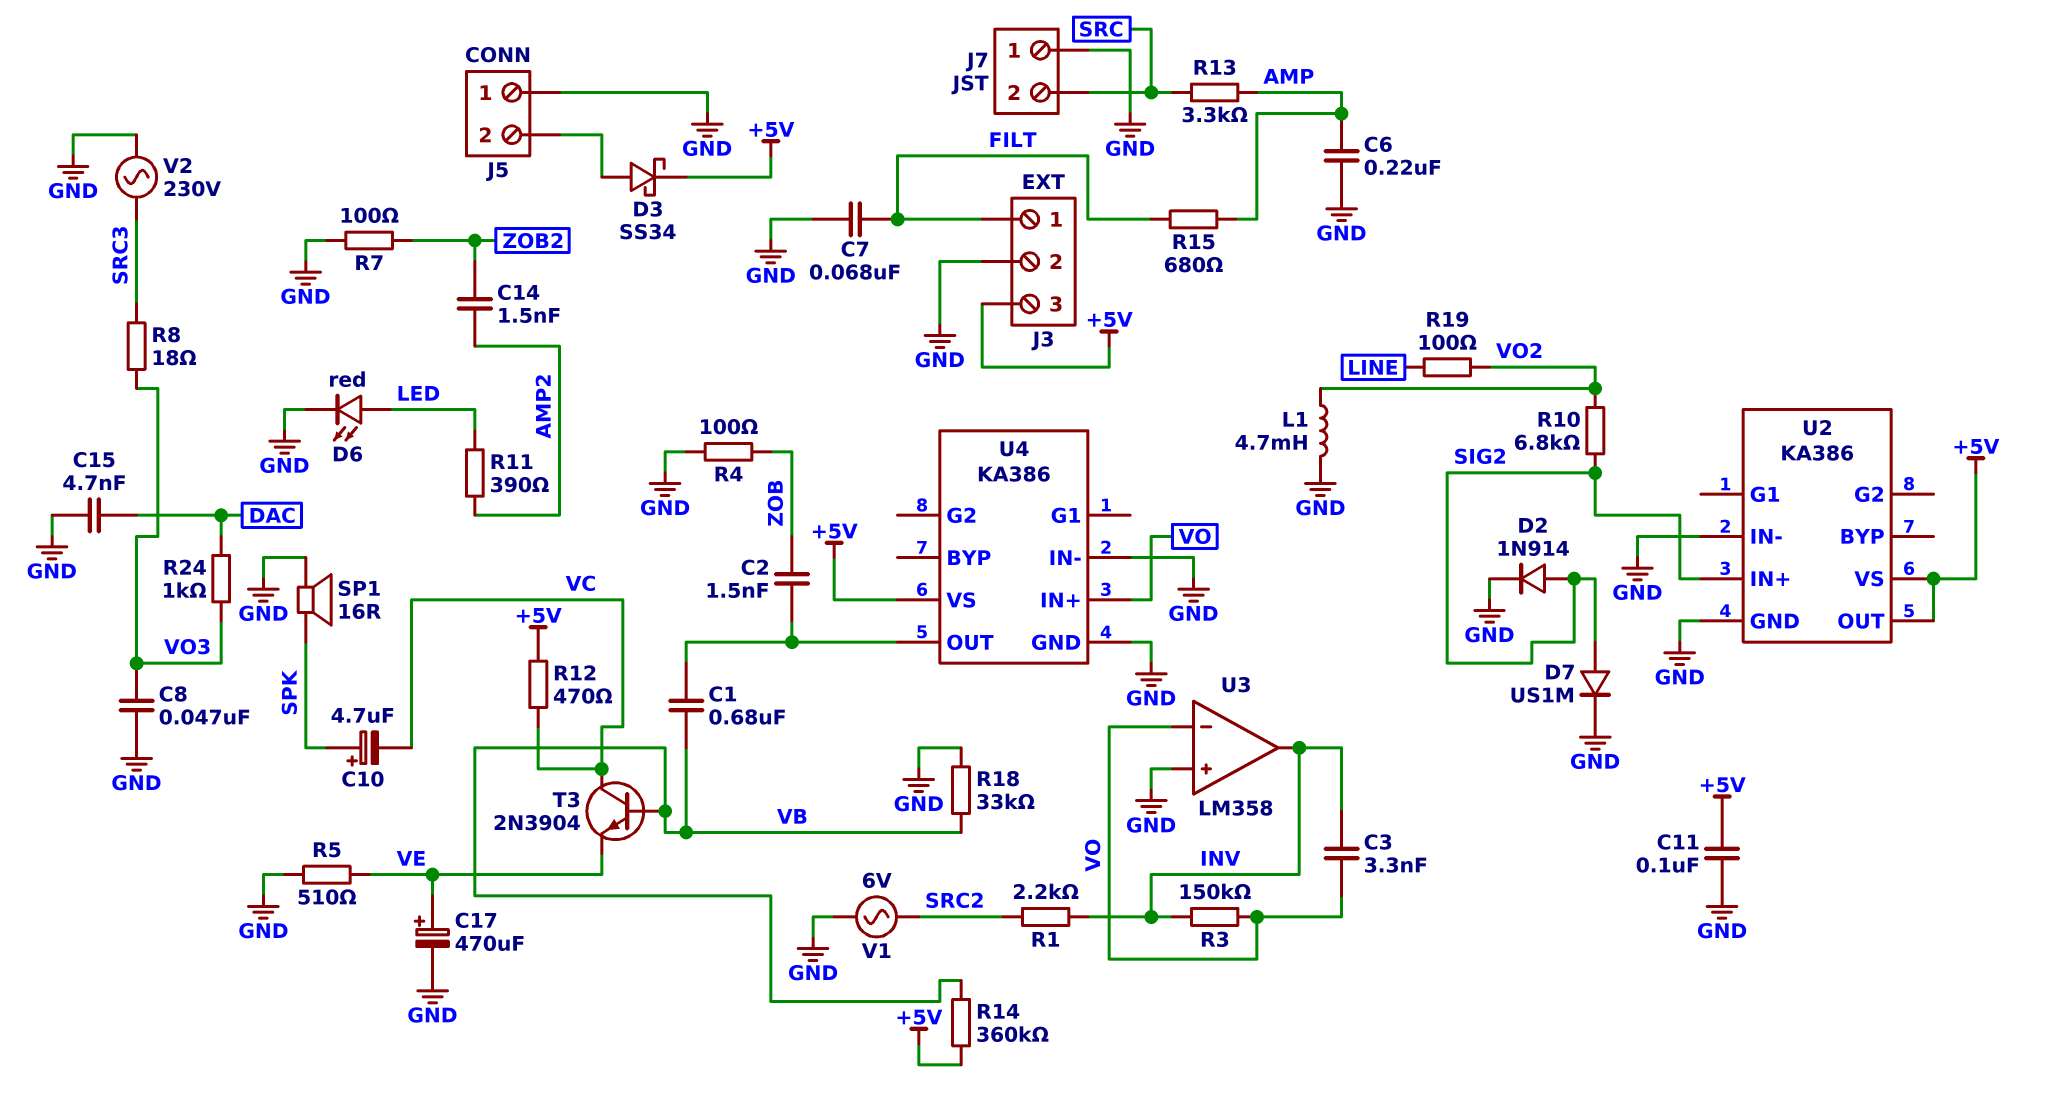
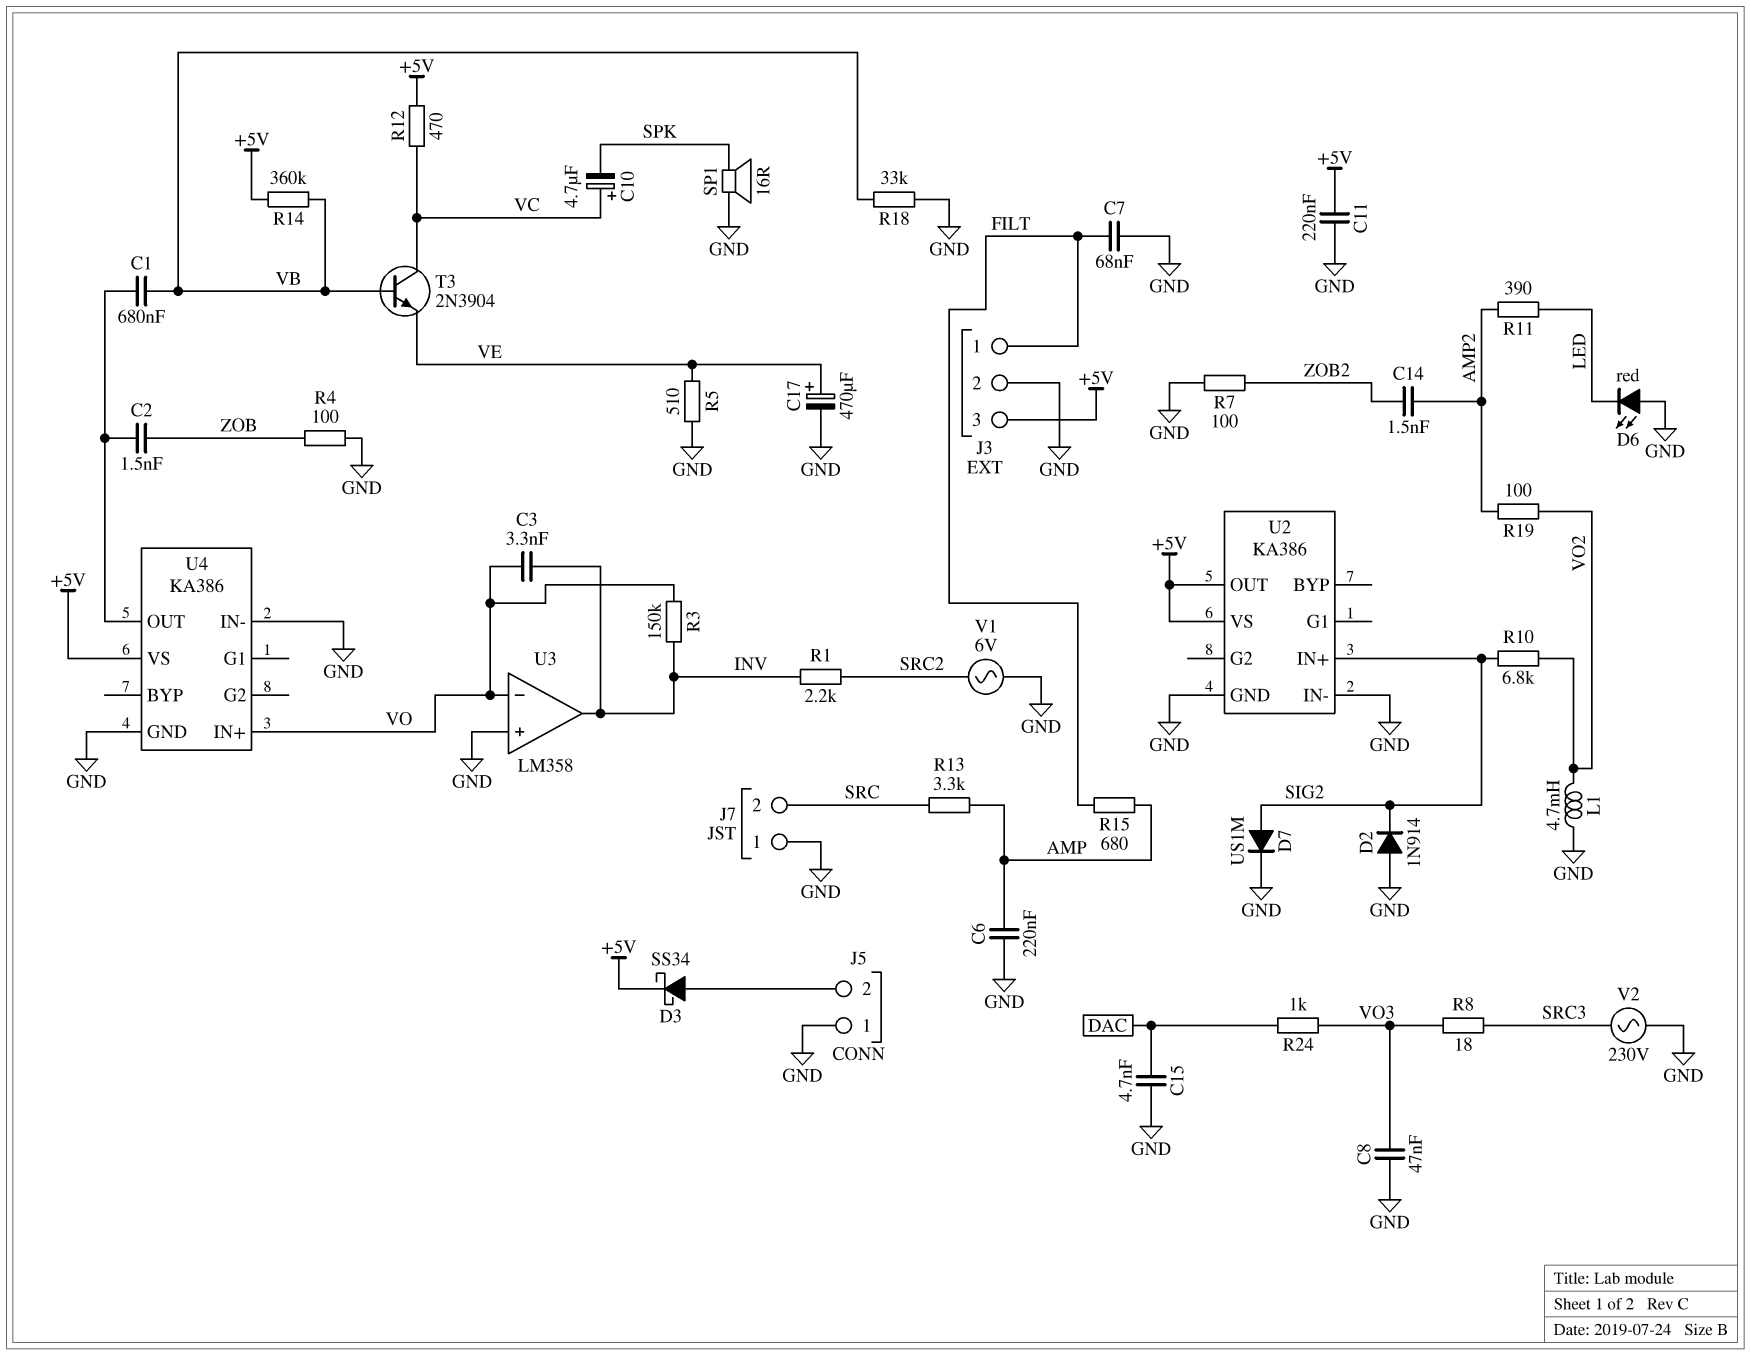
C10: 4.7uF (plus SPK, minus VC) -> 4.7uF (plus VC, minus SPK)
C11: 100nF (+5V, GND) -> 220nF (+5V, GND)
D2: diode 1N914 (A SIG2, K GND) -> diode 1N914 (A GND, K SIG2)
D6: LED red (A LED, K GND) -> LED red (A GND, K LED)
R19: 100 (LINE, VO2) -> 100 (AMP2, VO2)

